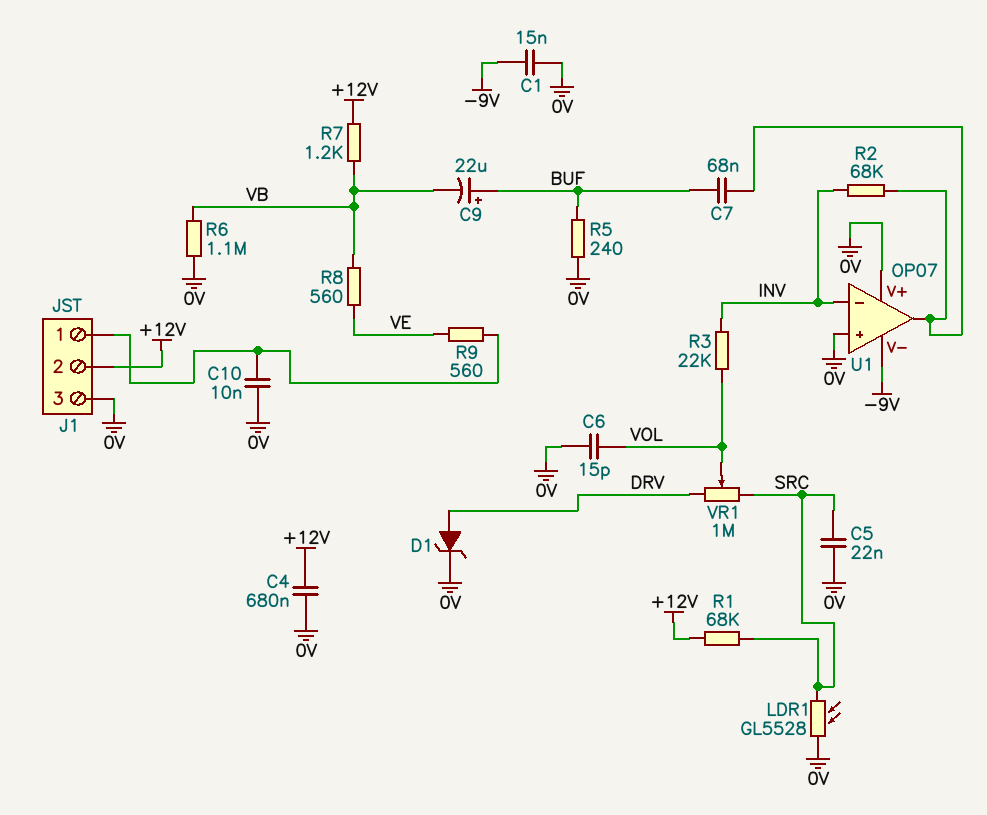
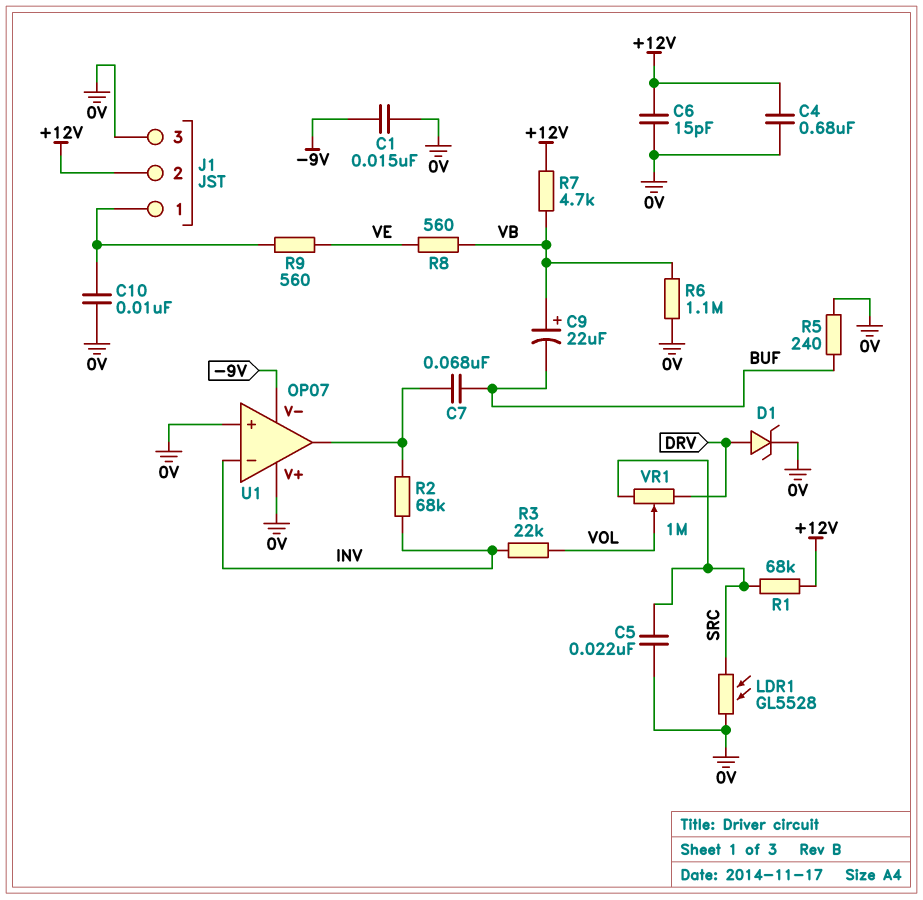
C6: 15pF (0V, VOL) -> 15pF (+12V, 0V)
C9: 22uF (plus BUF, minus VB) -> 22uF (plus VB, minus BUF)
R7: 1.2k (+12V, VB) -> 4.7k (+12V, VB)

